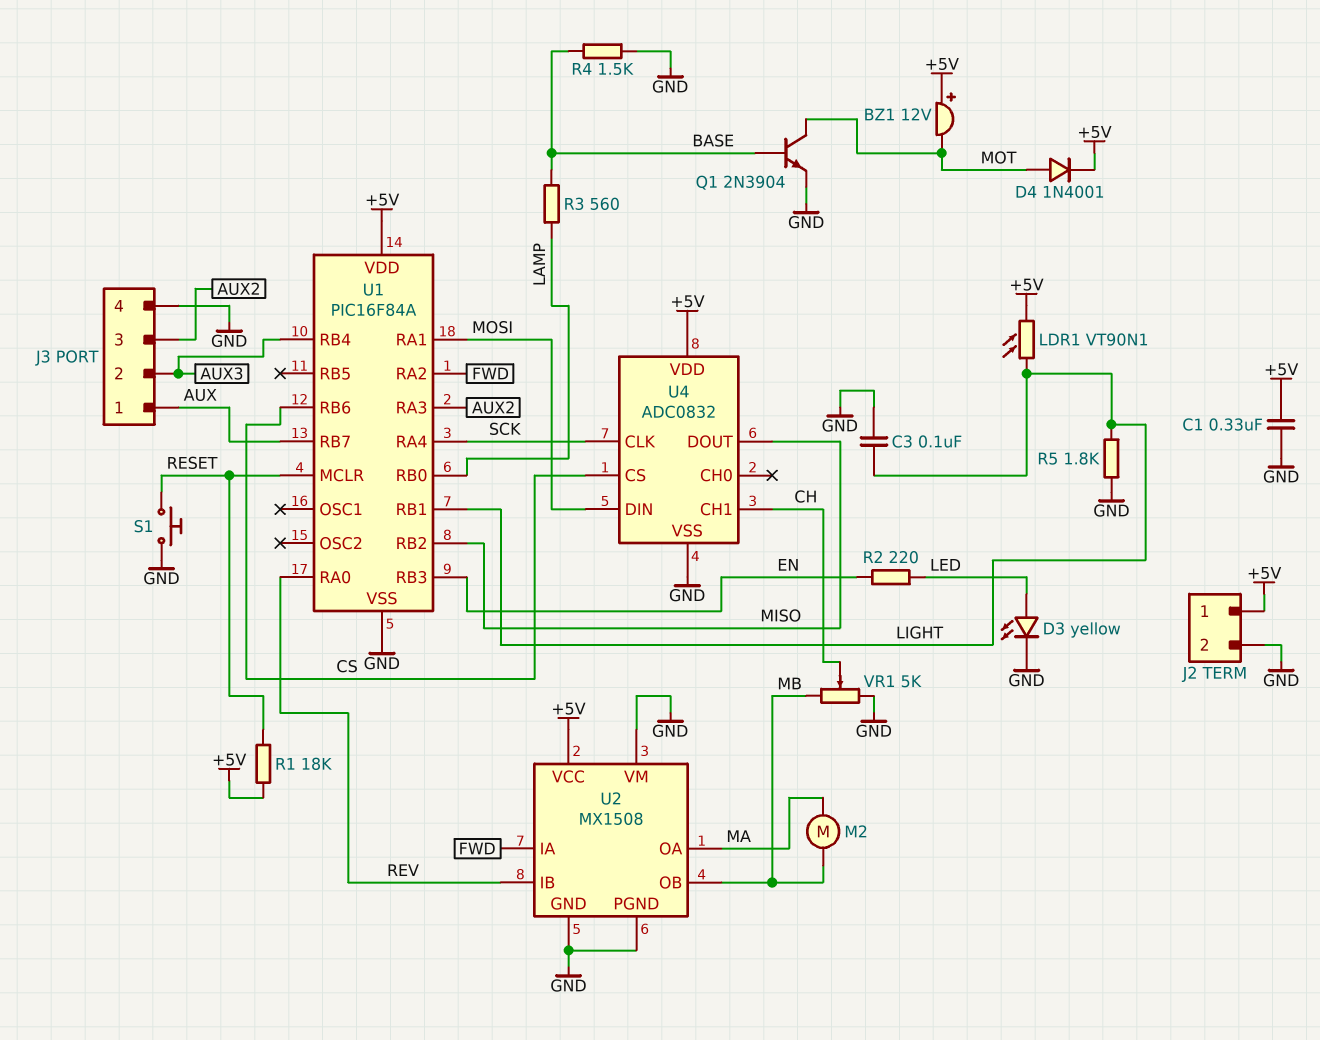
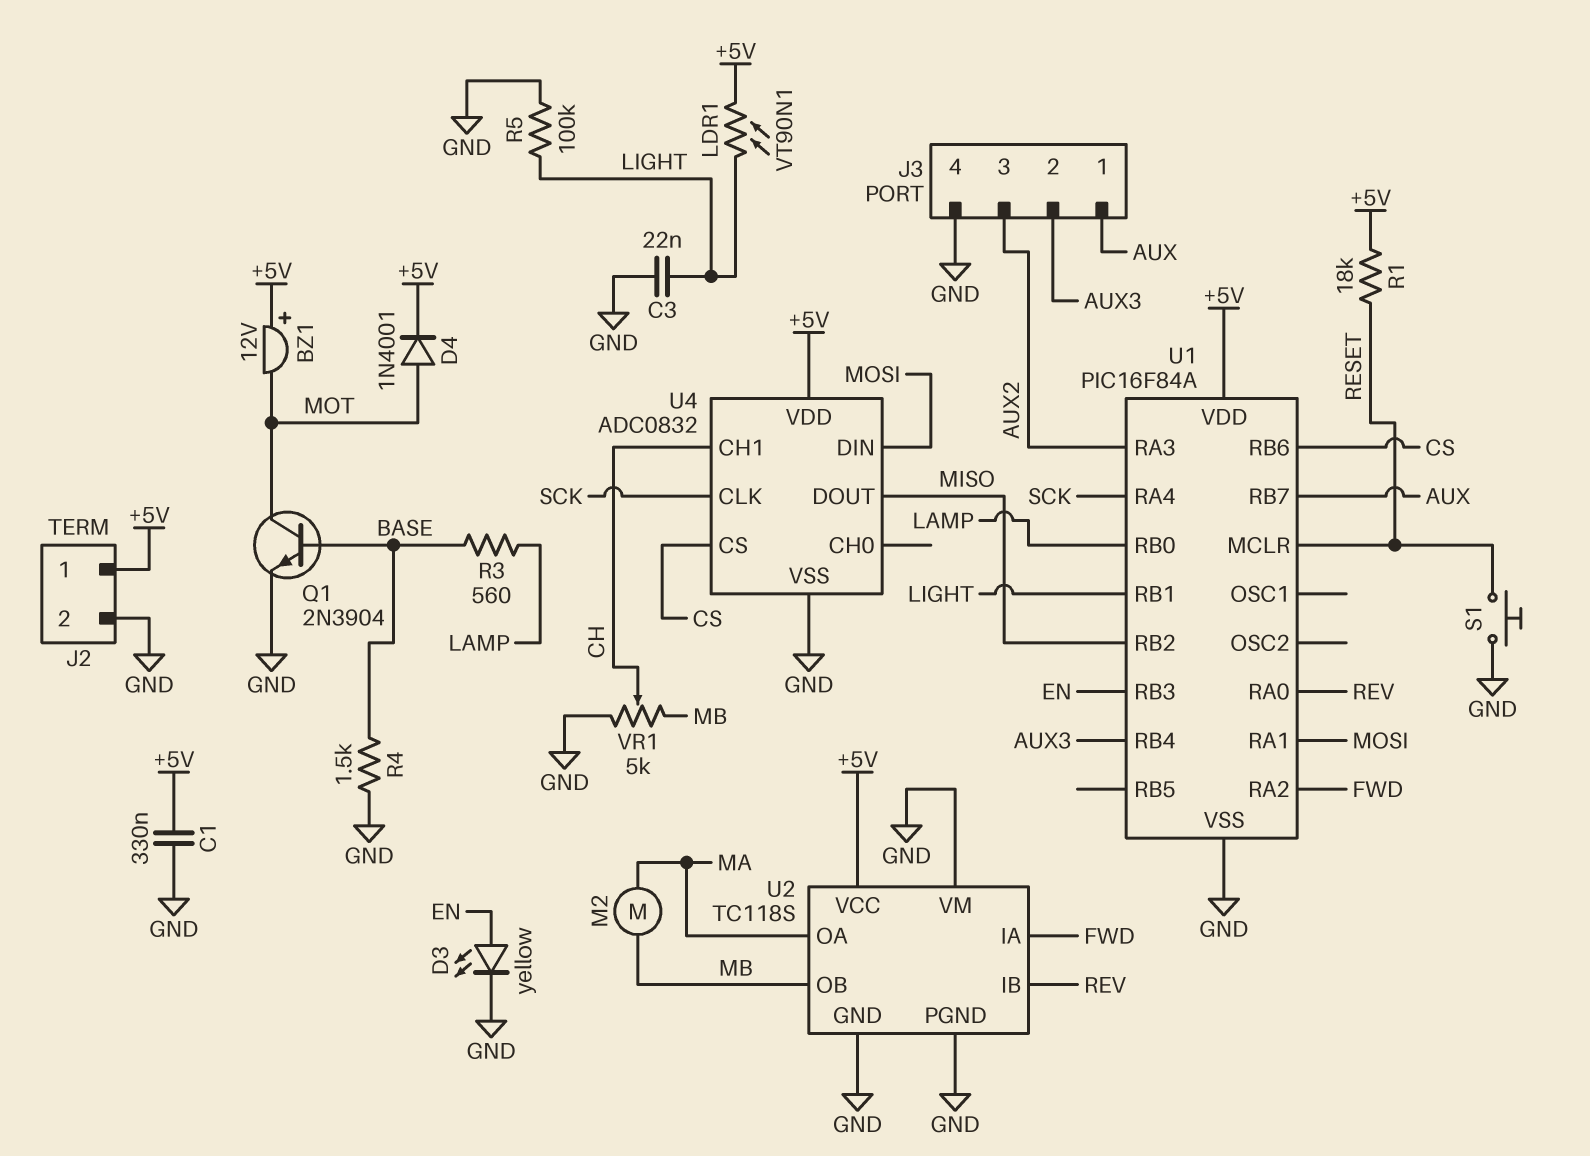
C3: 100nF (GND, LIGHT) -> 22nF (GND, LIGHT)
D3: LED yellow (A LED, K GND) -> LED yellow (A EN, K GND)
R2: 220 (EN, LED) -> none
R5: 1.8k (GND, LIGHT) -> 100k (GND, LIGHT)
U2: MX1508 -> TC118S

